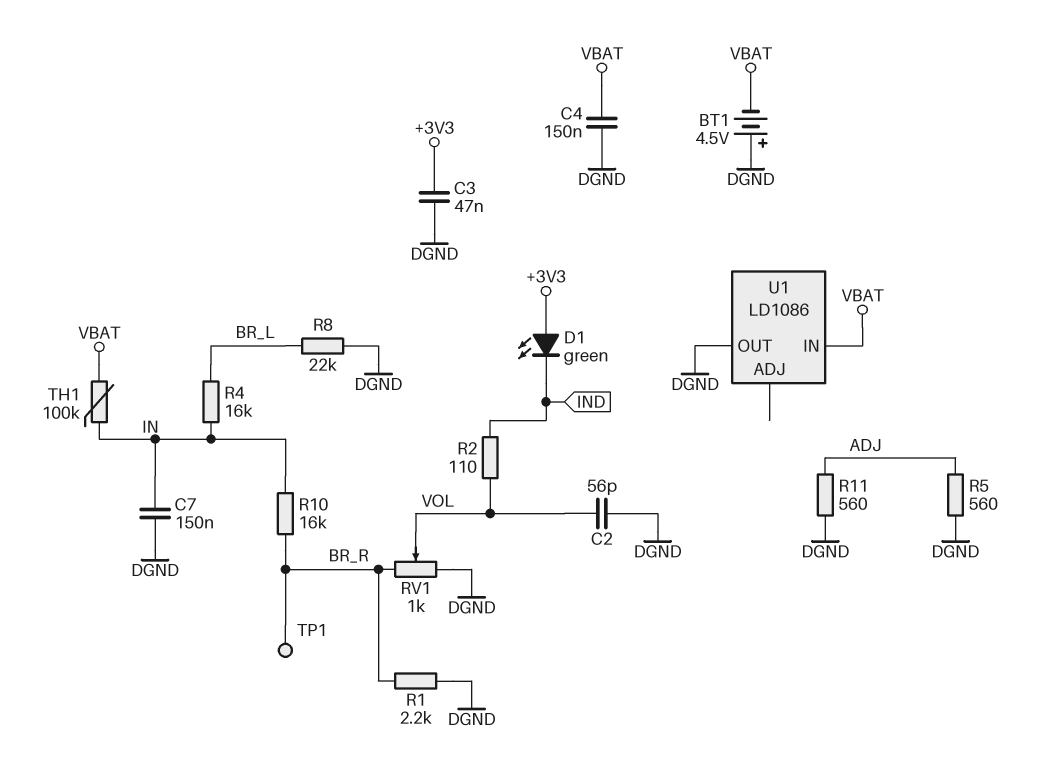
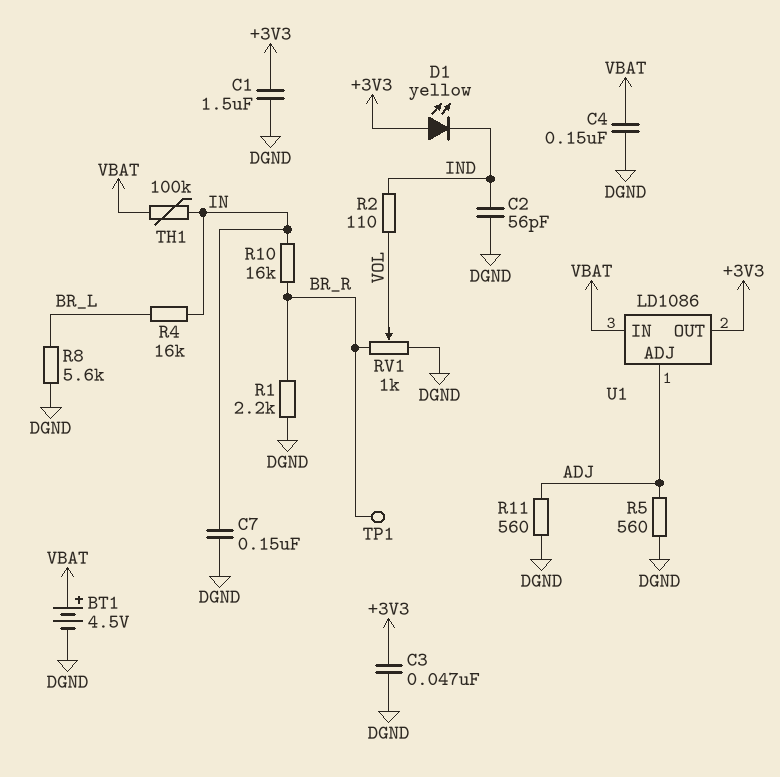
BT1: 4.5V (plus DGND, minus VBAT) -> 4.5V (plus VBAT, minus DGND)
C1: none -> 1.5uF (+3V3, DGND)
C2: 56pF (DGND, VOL) -> 56pF (DGND, IND)
D1: LED green (A +3V3, K IND) -> LED yellow (A +3V3, K IND)
R8: 22k (BR_L, DGND) -> 5.6k (BR_L, DGND)
U1 pin ADJ: none -> ADJ
U1 pin OUT: DGND -> +3V3

